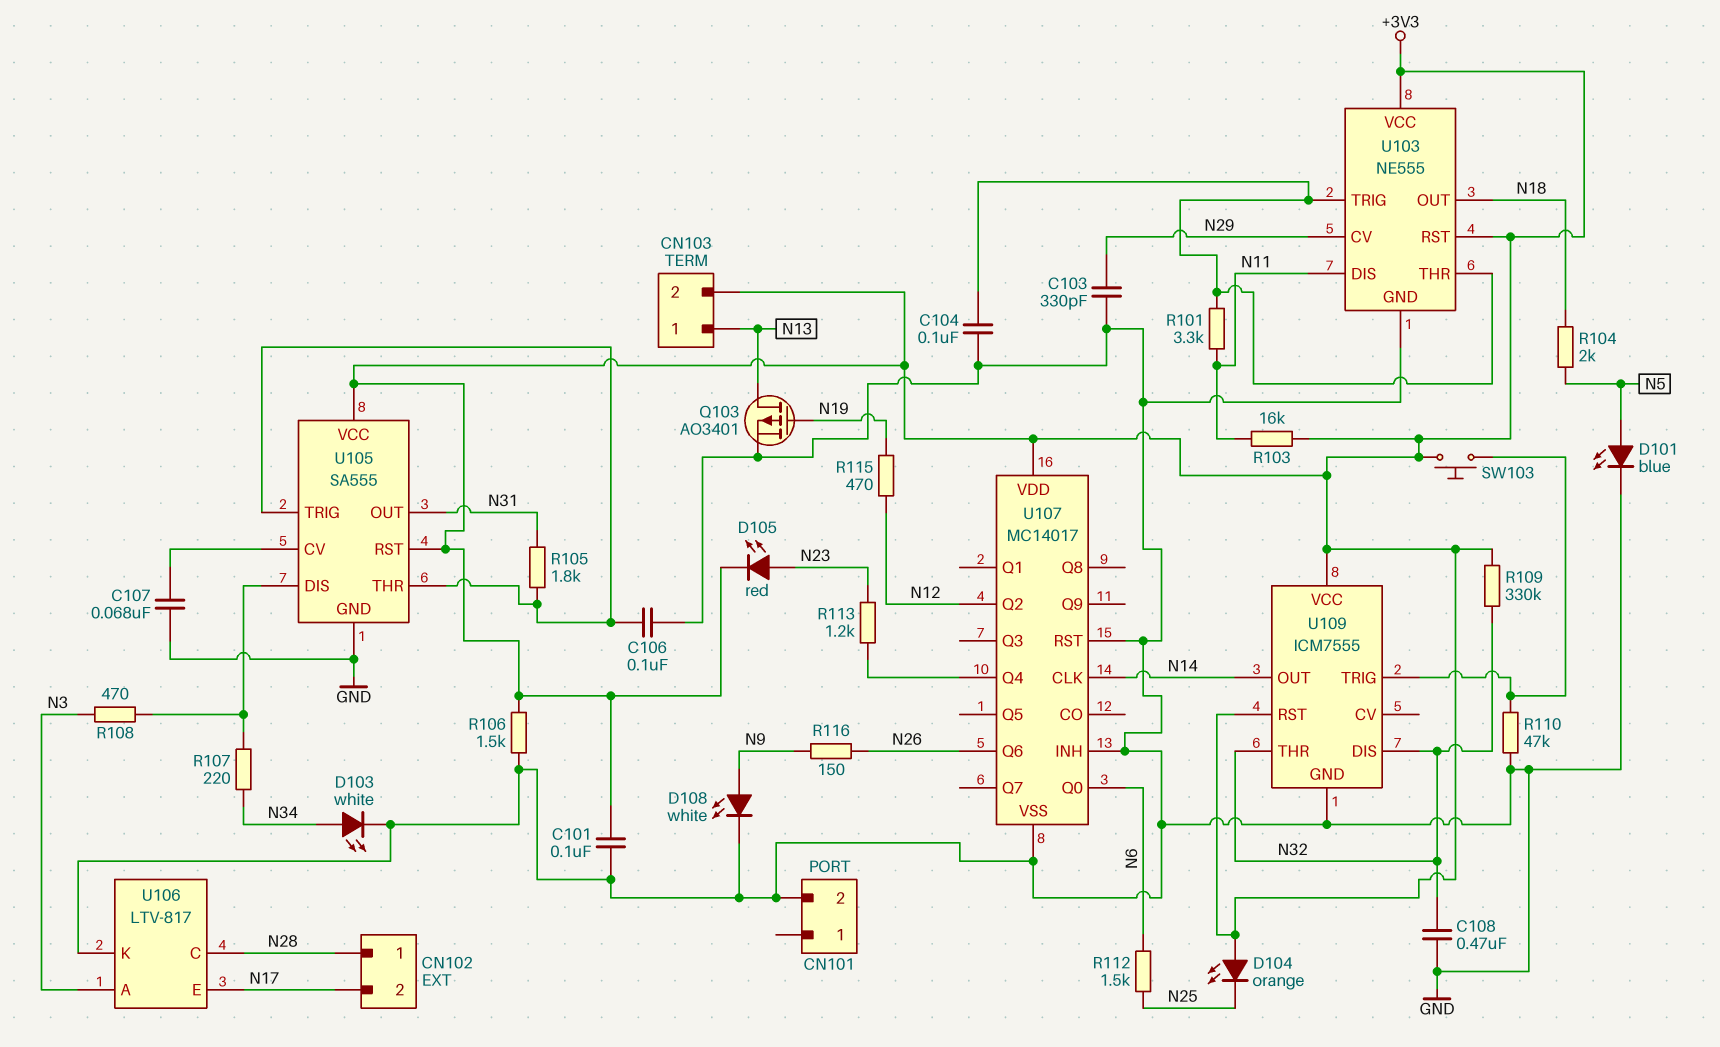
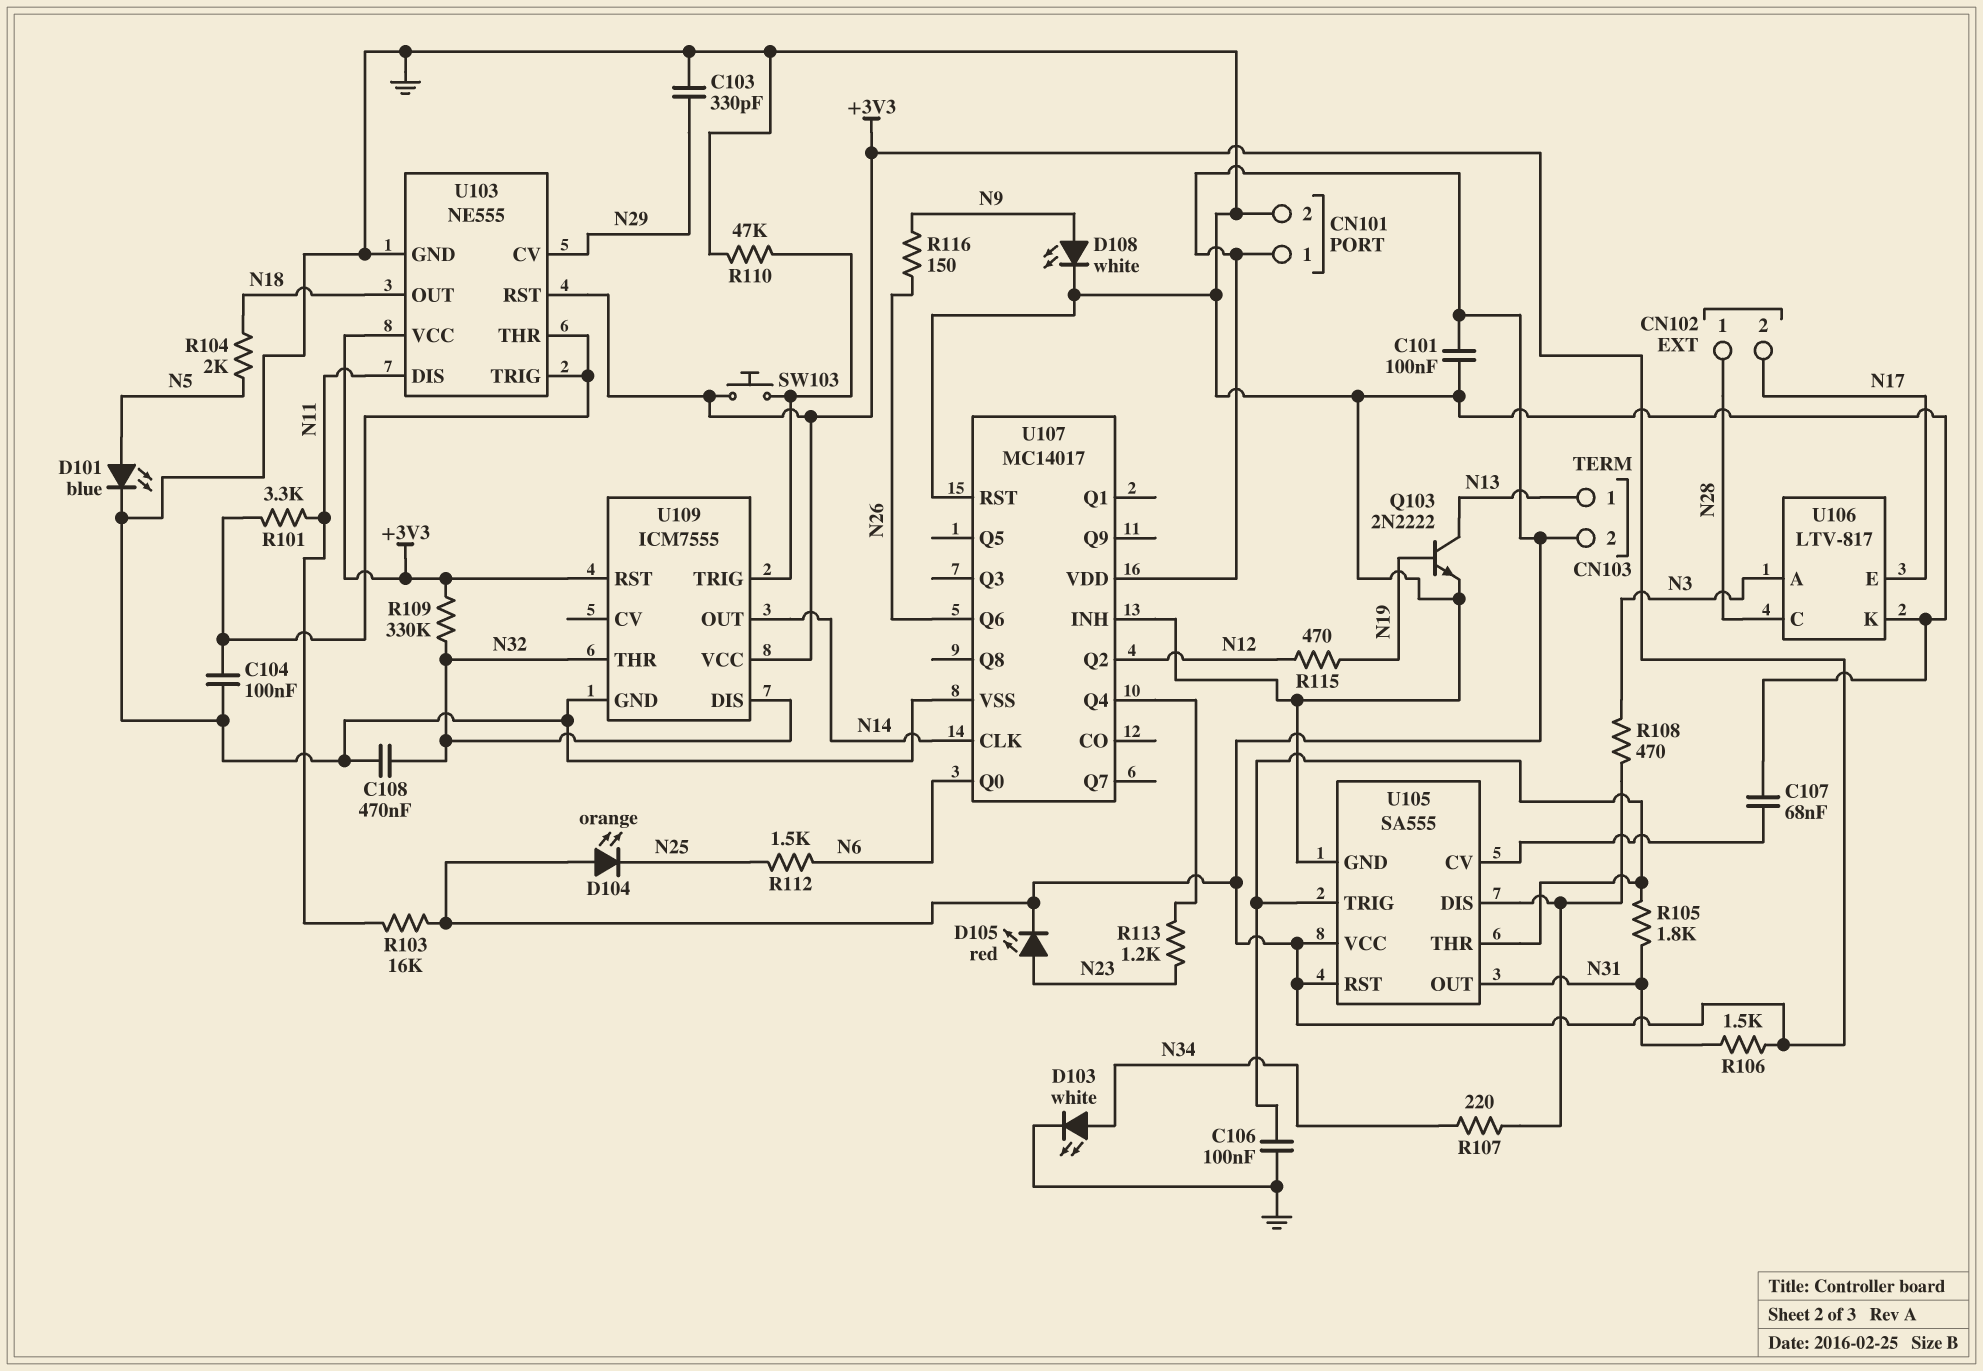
CN101 pin 1: none -> +3V3
Q103: PMOS AO3401 (G N19, D N13, S GND) -> NPN 2N2222 (B N19, C N13, E GND)
R106: 1.5k (+3V3, GND) -> 1.5k (+3V3, N31)

